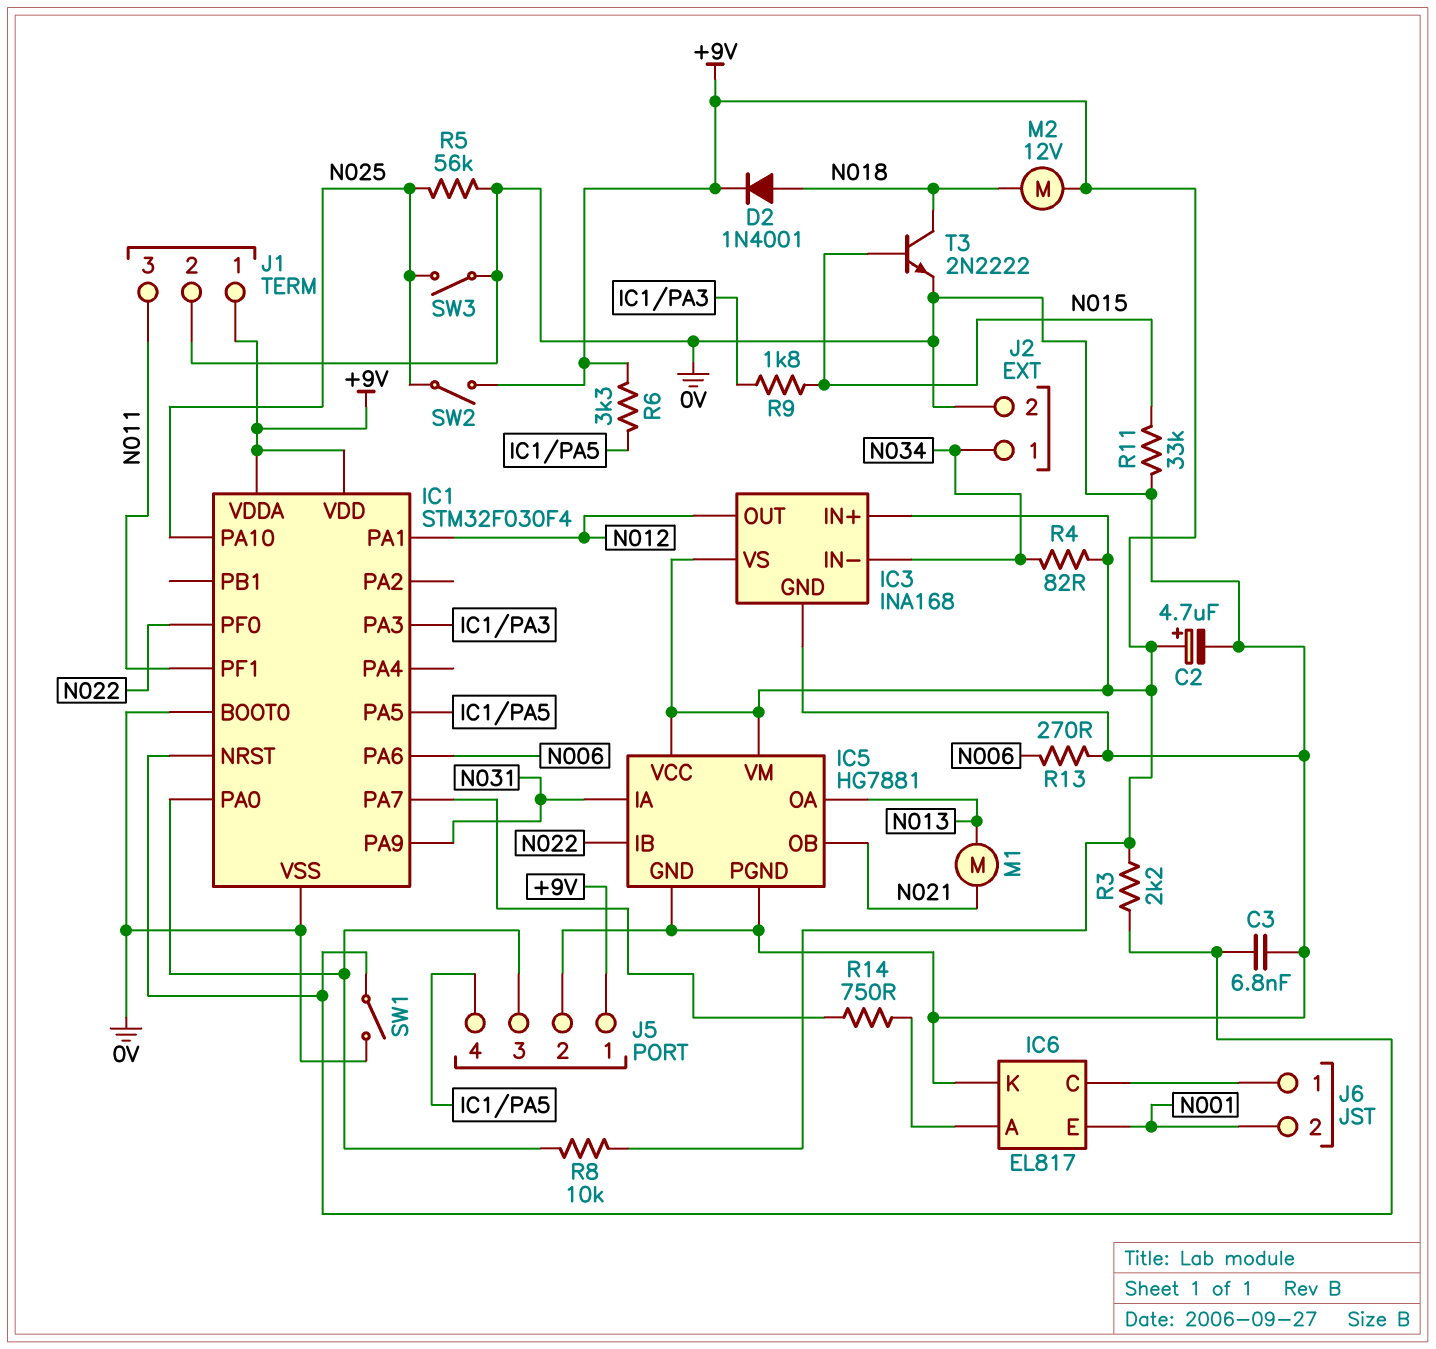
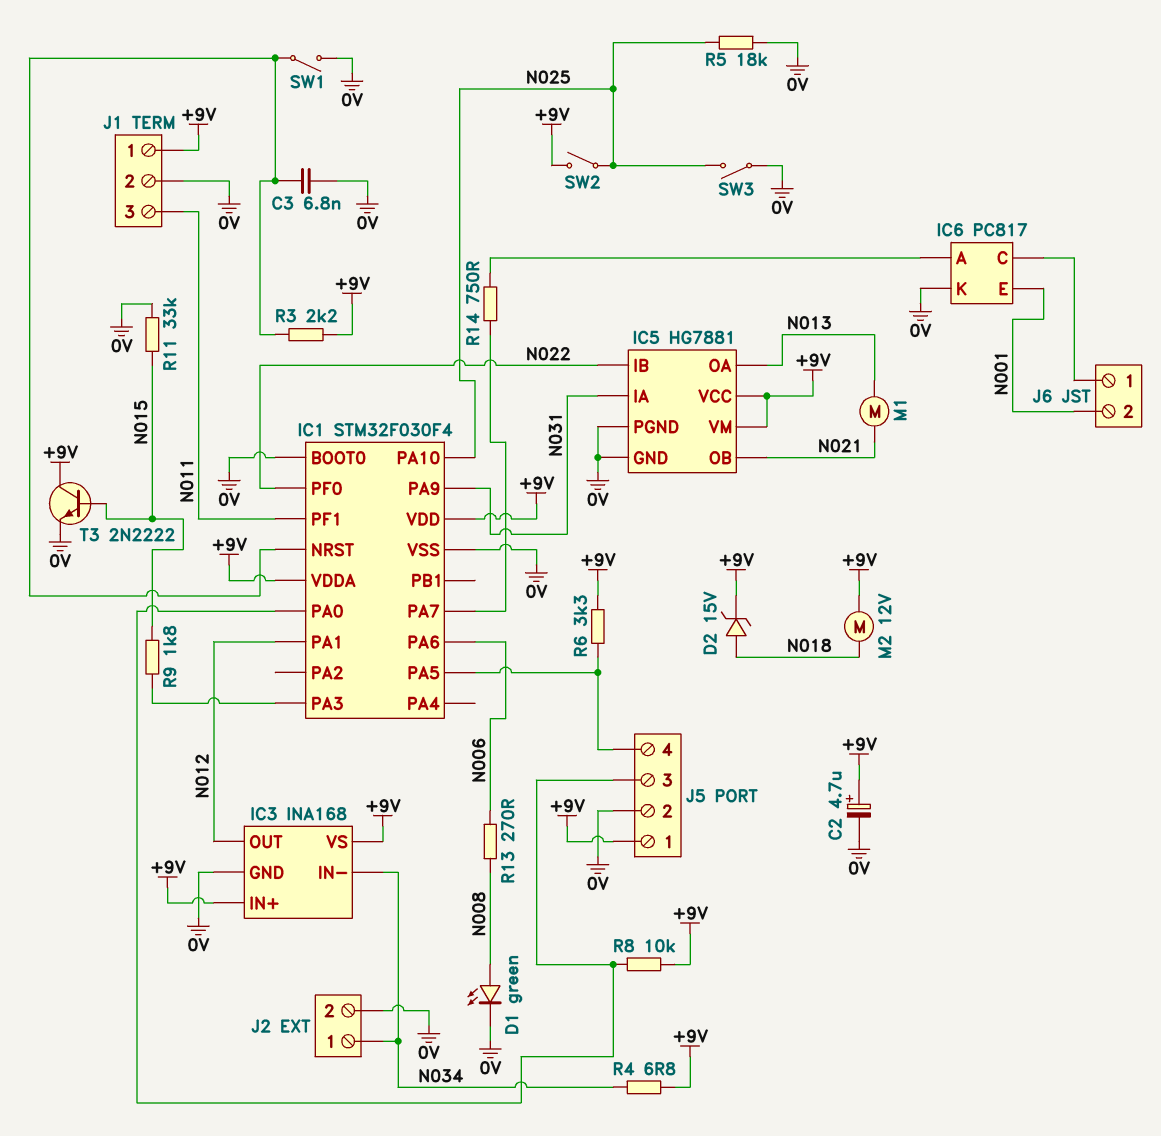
D1: none -> LED green (A N008, K 0V)
D2: diode 1N4001 (A N018, K +9V) -> zener 15V (A N018, K +9V)
IC6: EL817 -> PC817
R4: 82 (+9V, N034) -> 6.8 (+9V, N034)
R5: 56k (0V, N025) -> 18k (0V, N025)
R13: 270 (0V, N006) -> 270 (N006, N008)
T3: NPN 2N2222 (B N015, C N018, E 0V) -> NPN 2N2222 (B N015, C +9V, E 0V)

